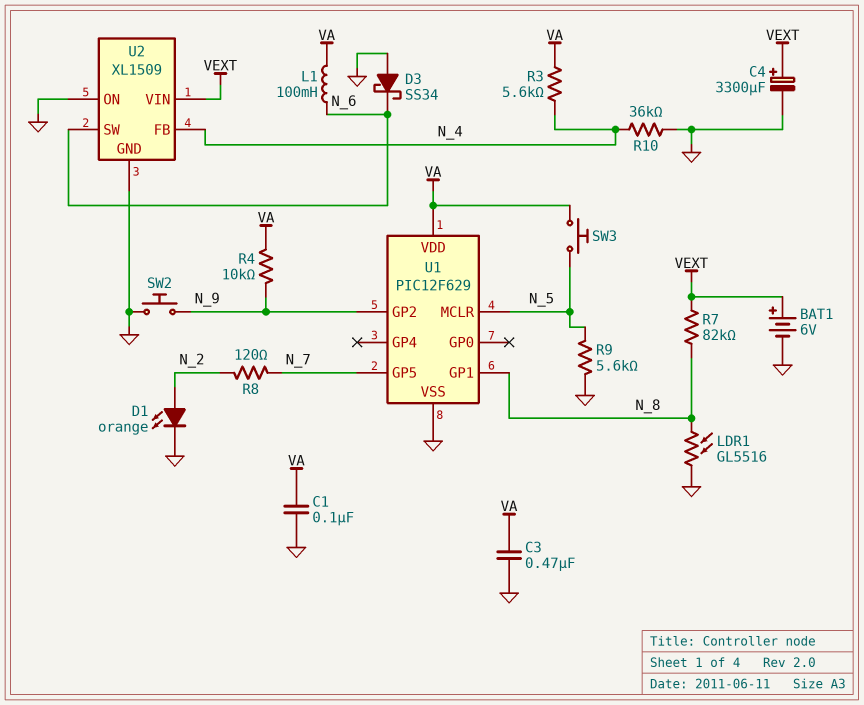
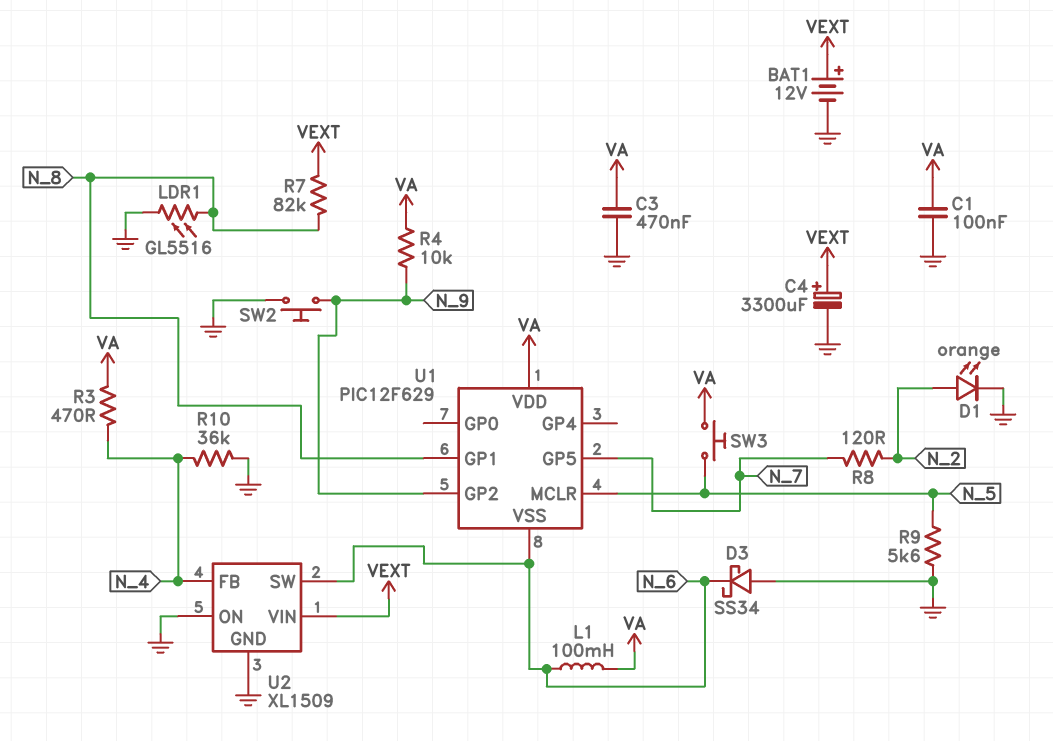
BAT1: 6V (plus VEXT, minus GND) -> 12V (plus VEXT, minus GND)
R3: 5.6k (N_4, VA) -> 470 (N_4, VA)
U1 pin VSS: GND -> N_6

